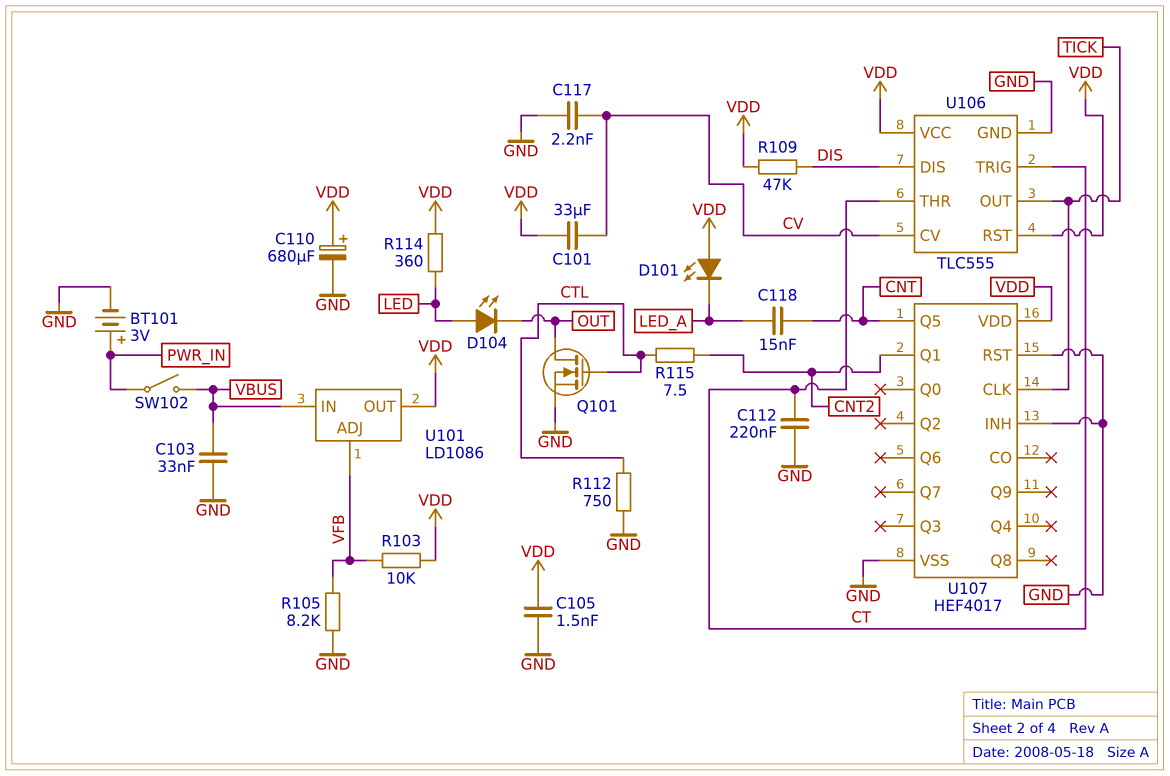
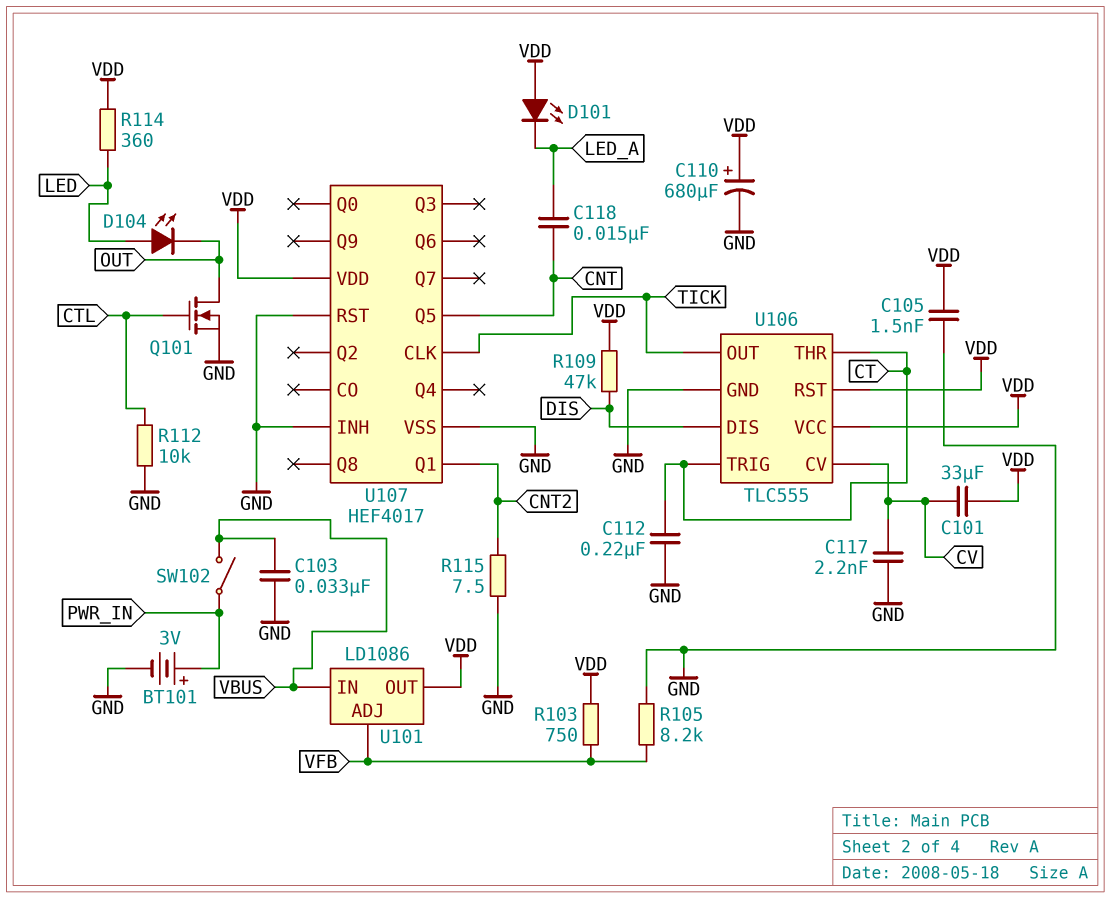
R103: 10k (VDD, VFB) -> 750 (VDD, VFB)
R112: 750 (CTL, GND) -> 10k (CTL, GND)
R115: 7.5 (CNT2, CTL) -> 7.5 (CNT2, GND)

